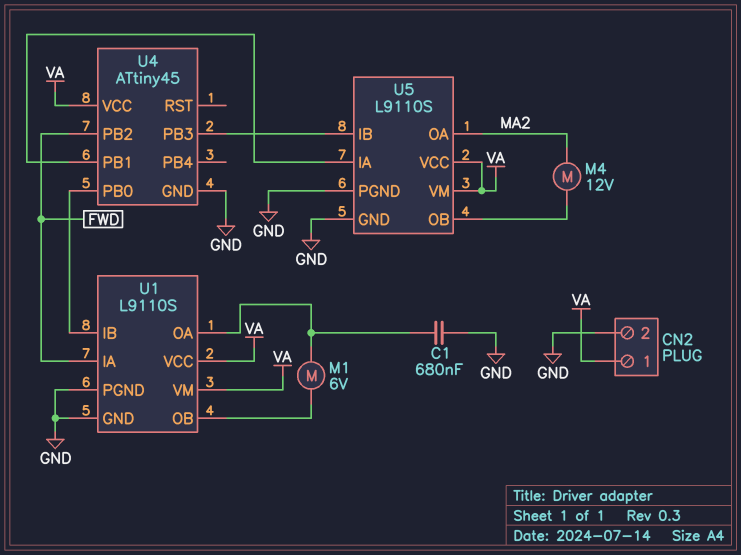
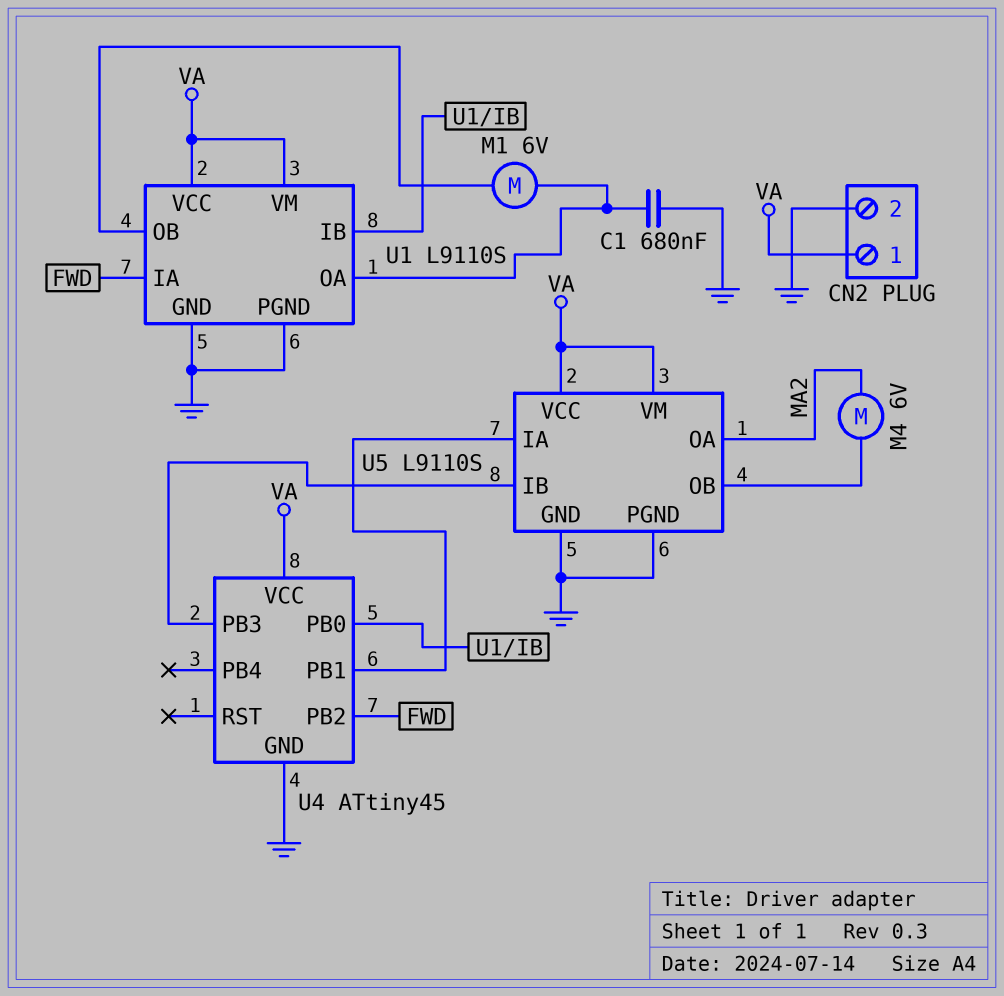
M4: motor 12V (MA2, U5/OB) -> motor 6V (MA2, U5/OB)

